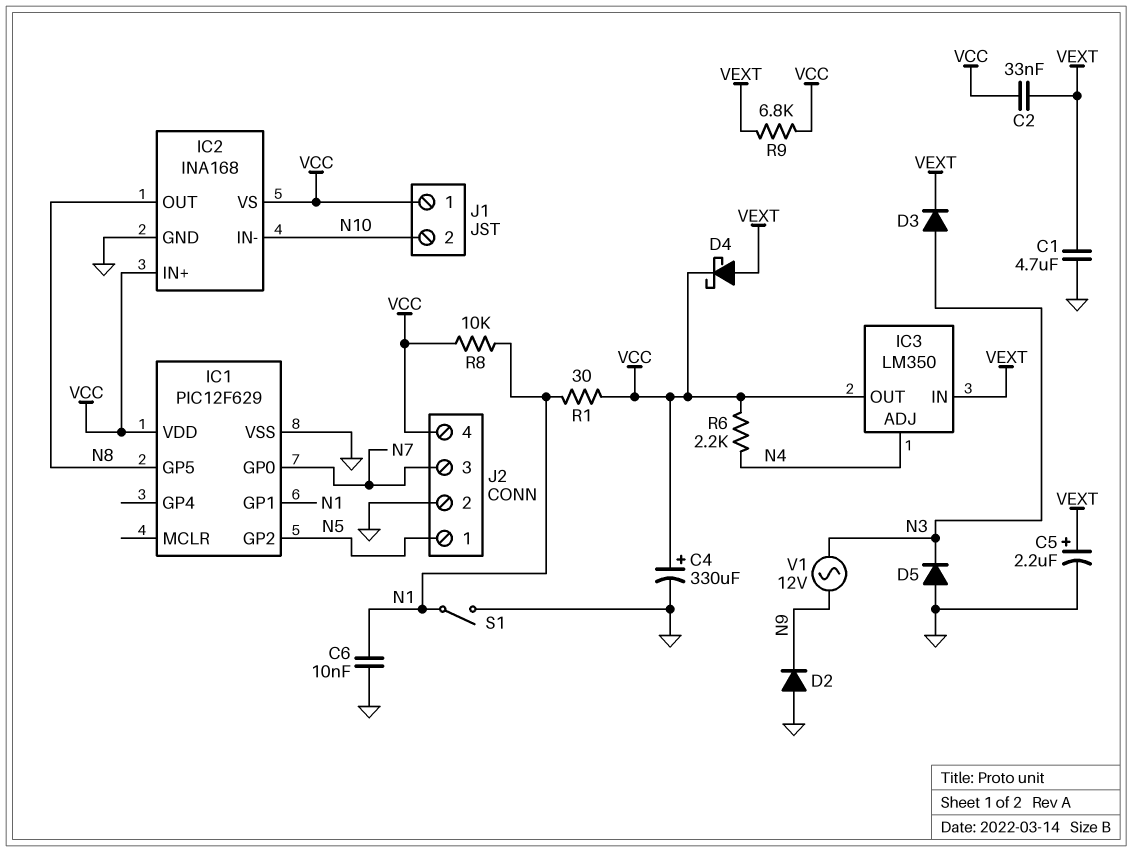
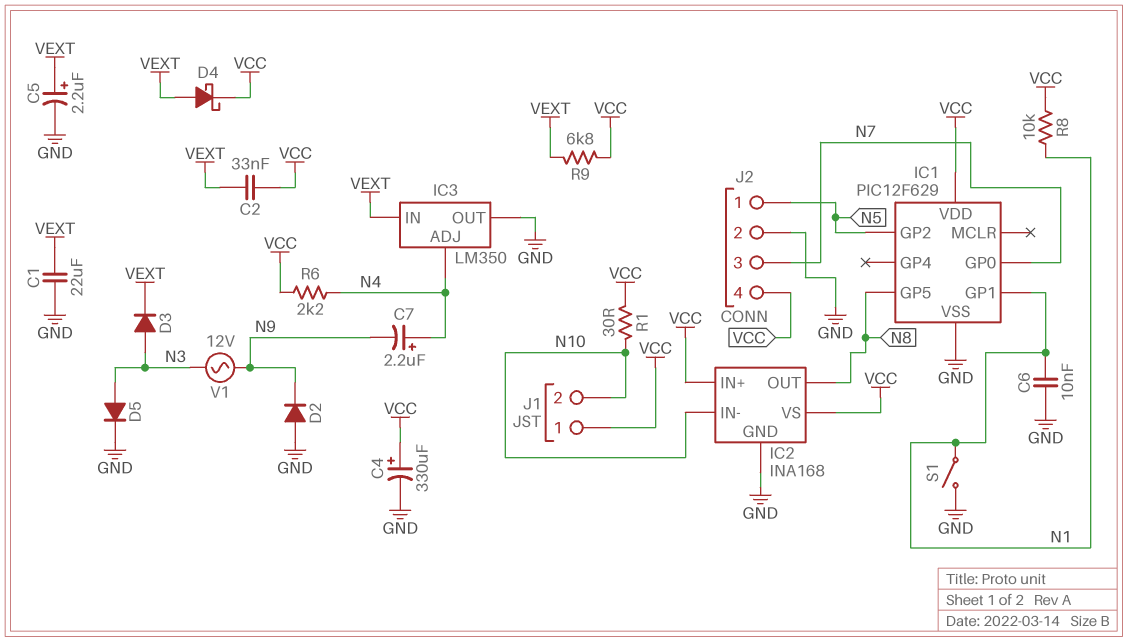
C1: 4.7uF (GND, VEXT) -> 22uF (GND, VEXT)
C7: none -> 2.2uF (plus N4, minus N9)
D5: diode (A GND, K N3) -> diode (A N3, K GND)
IC3 pin OUT: VCC -> GND
R1: 30 (N1, VCC) -> 30 (N10, VCC)

